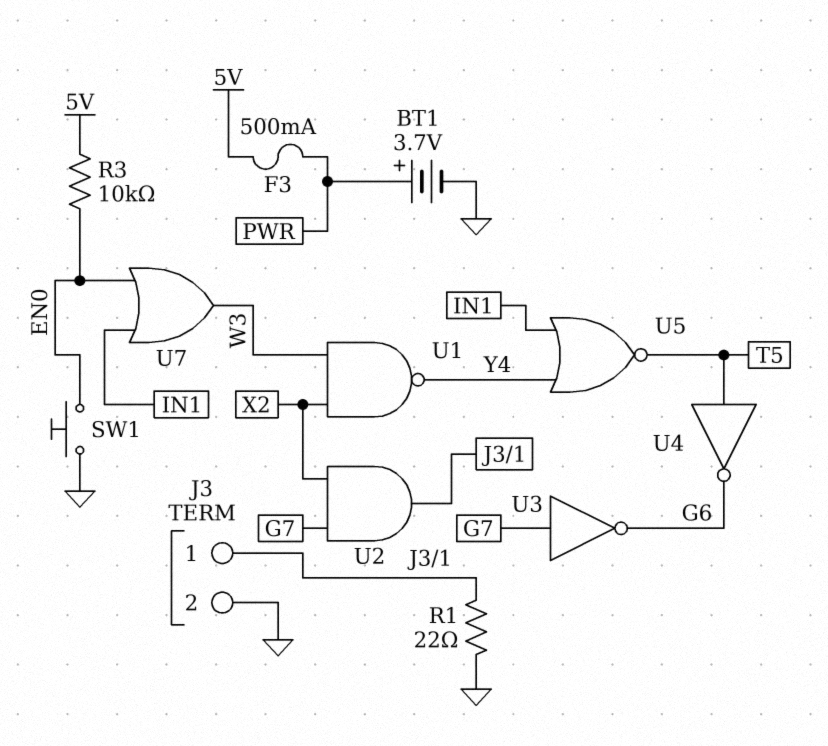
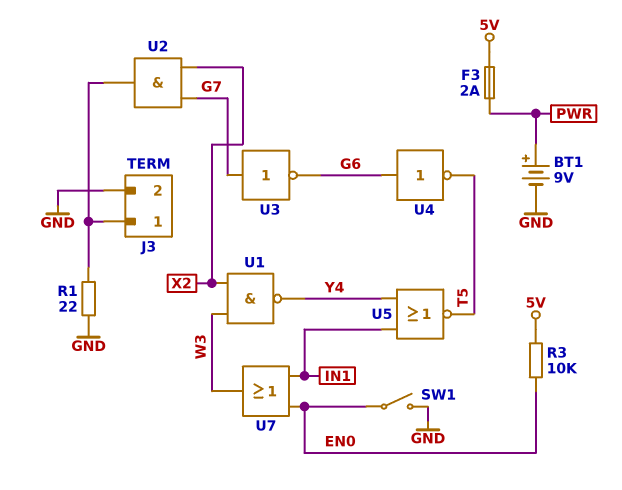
BT1: 3.7V (plus PWR, minus GND) -> 9V (plus PWR, minus GND)
F3: 500mA (5V, PWR) -> 2A (5V, PWR)
SW1: button (EN0, GND) -> switch (EN0, GND)
U4: NOT (in T5, out G6) -> NOT (in G6, out T5)

